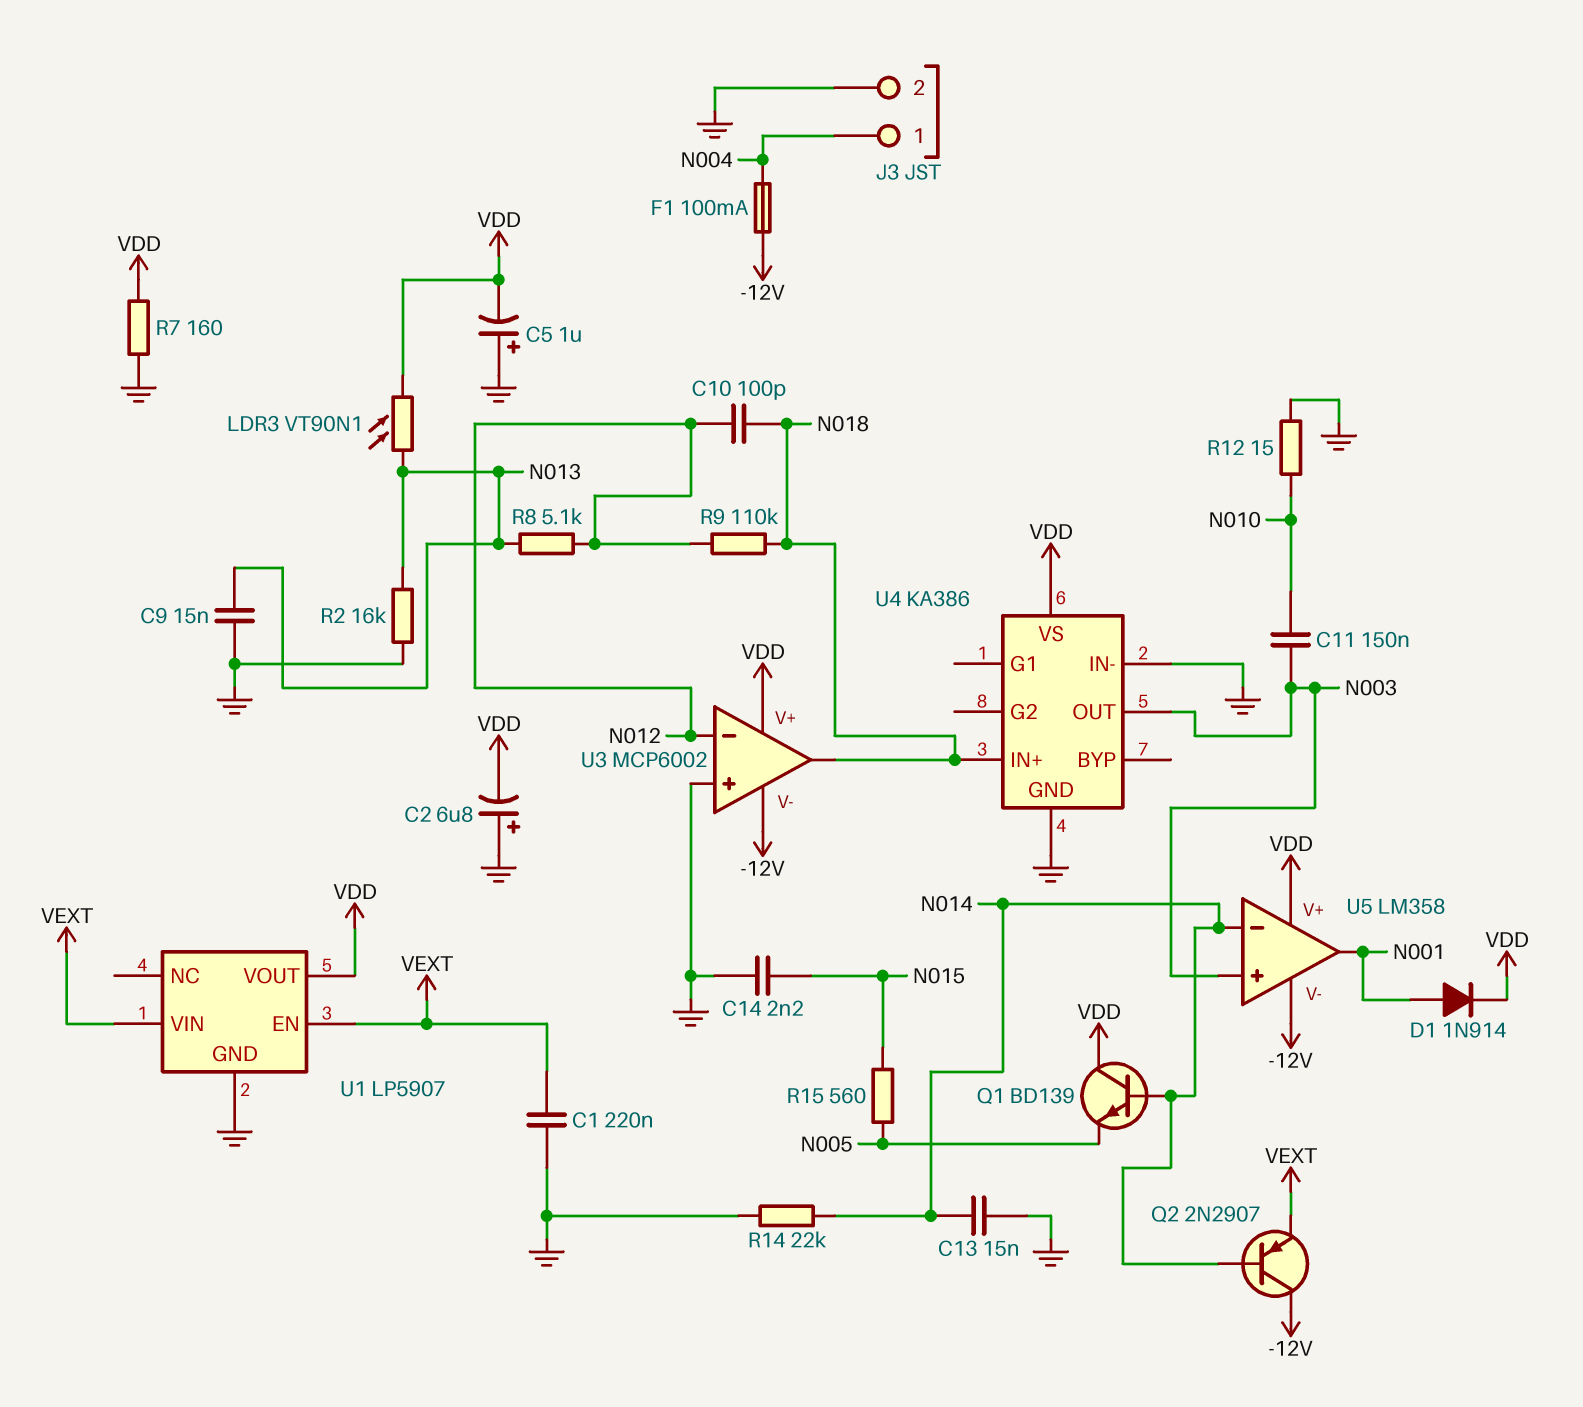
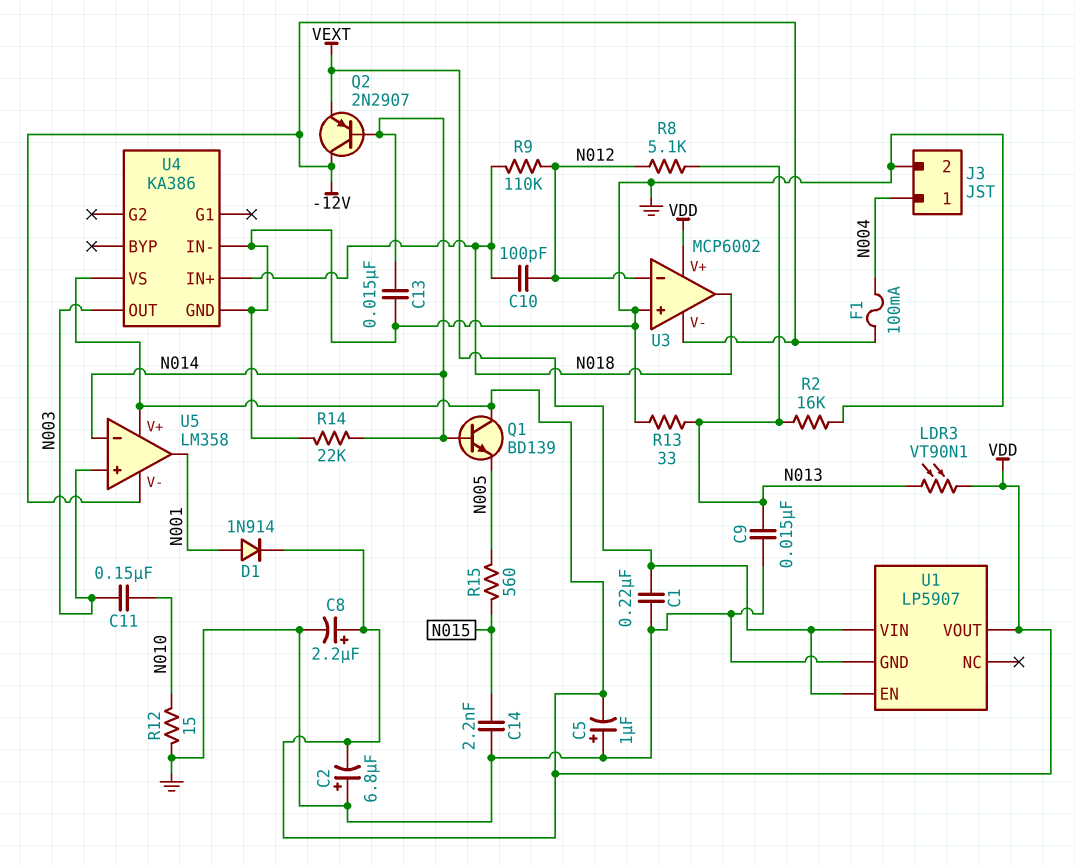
C8: none -> 2.2uF (plus VDD, minus GND)
R7: 160 (GND, VDD) -> none
R13: none -> 33 (GND, N013)

